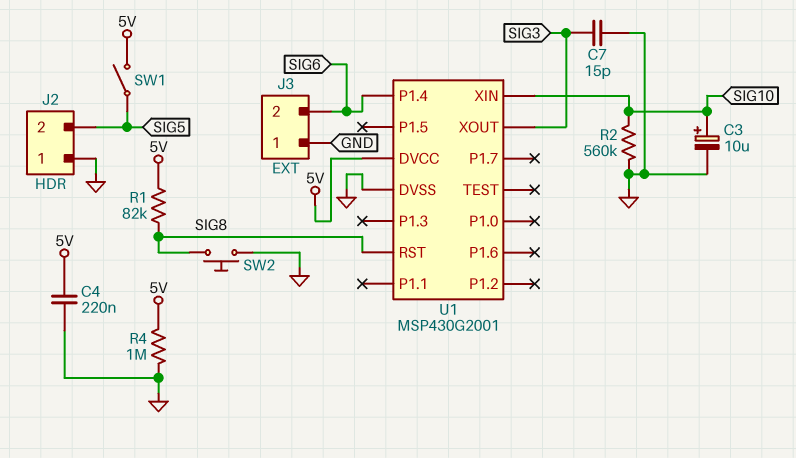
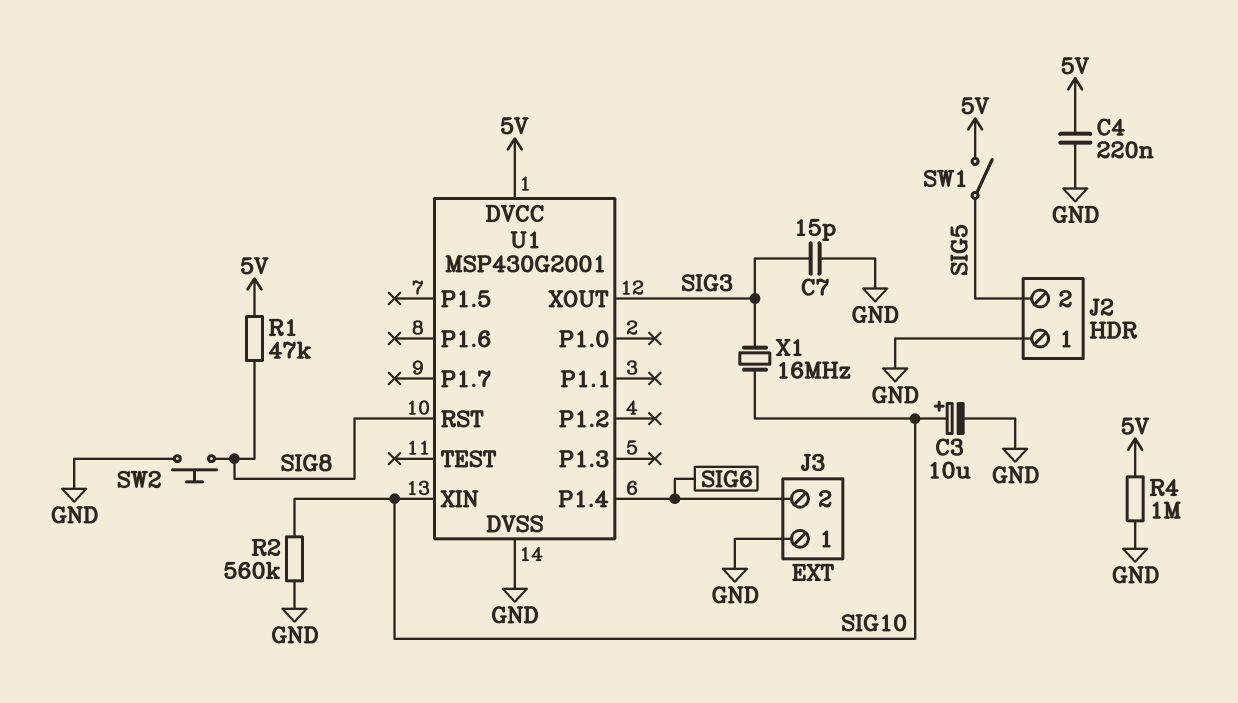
R1: 82k (5V, SIG8) -> 47k (5V, SIG8)
X1: none -> 16MHz (SIG3, SIG10)

